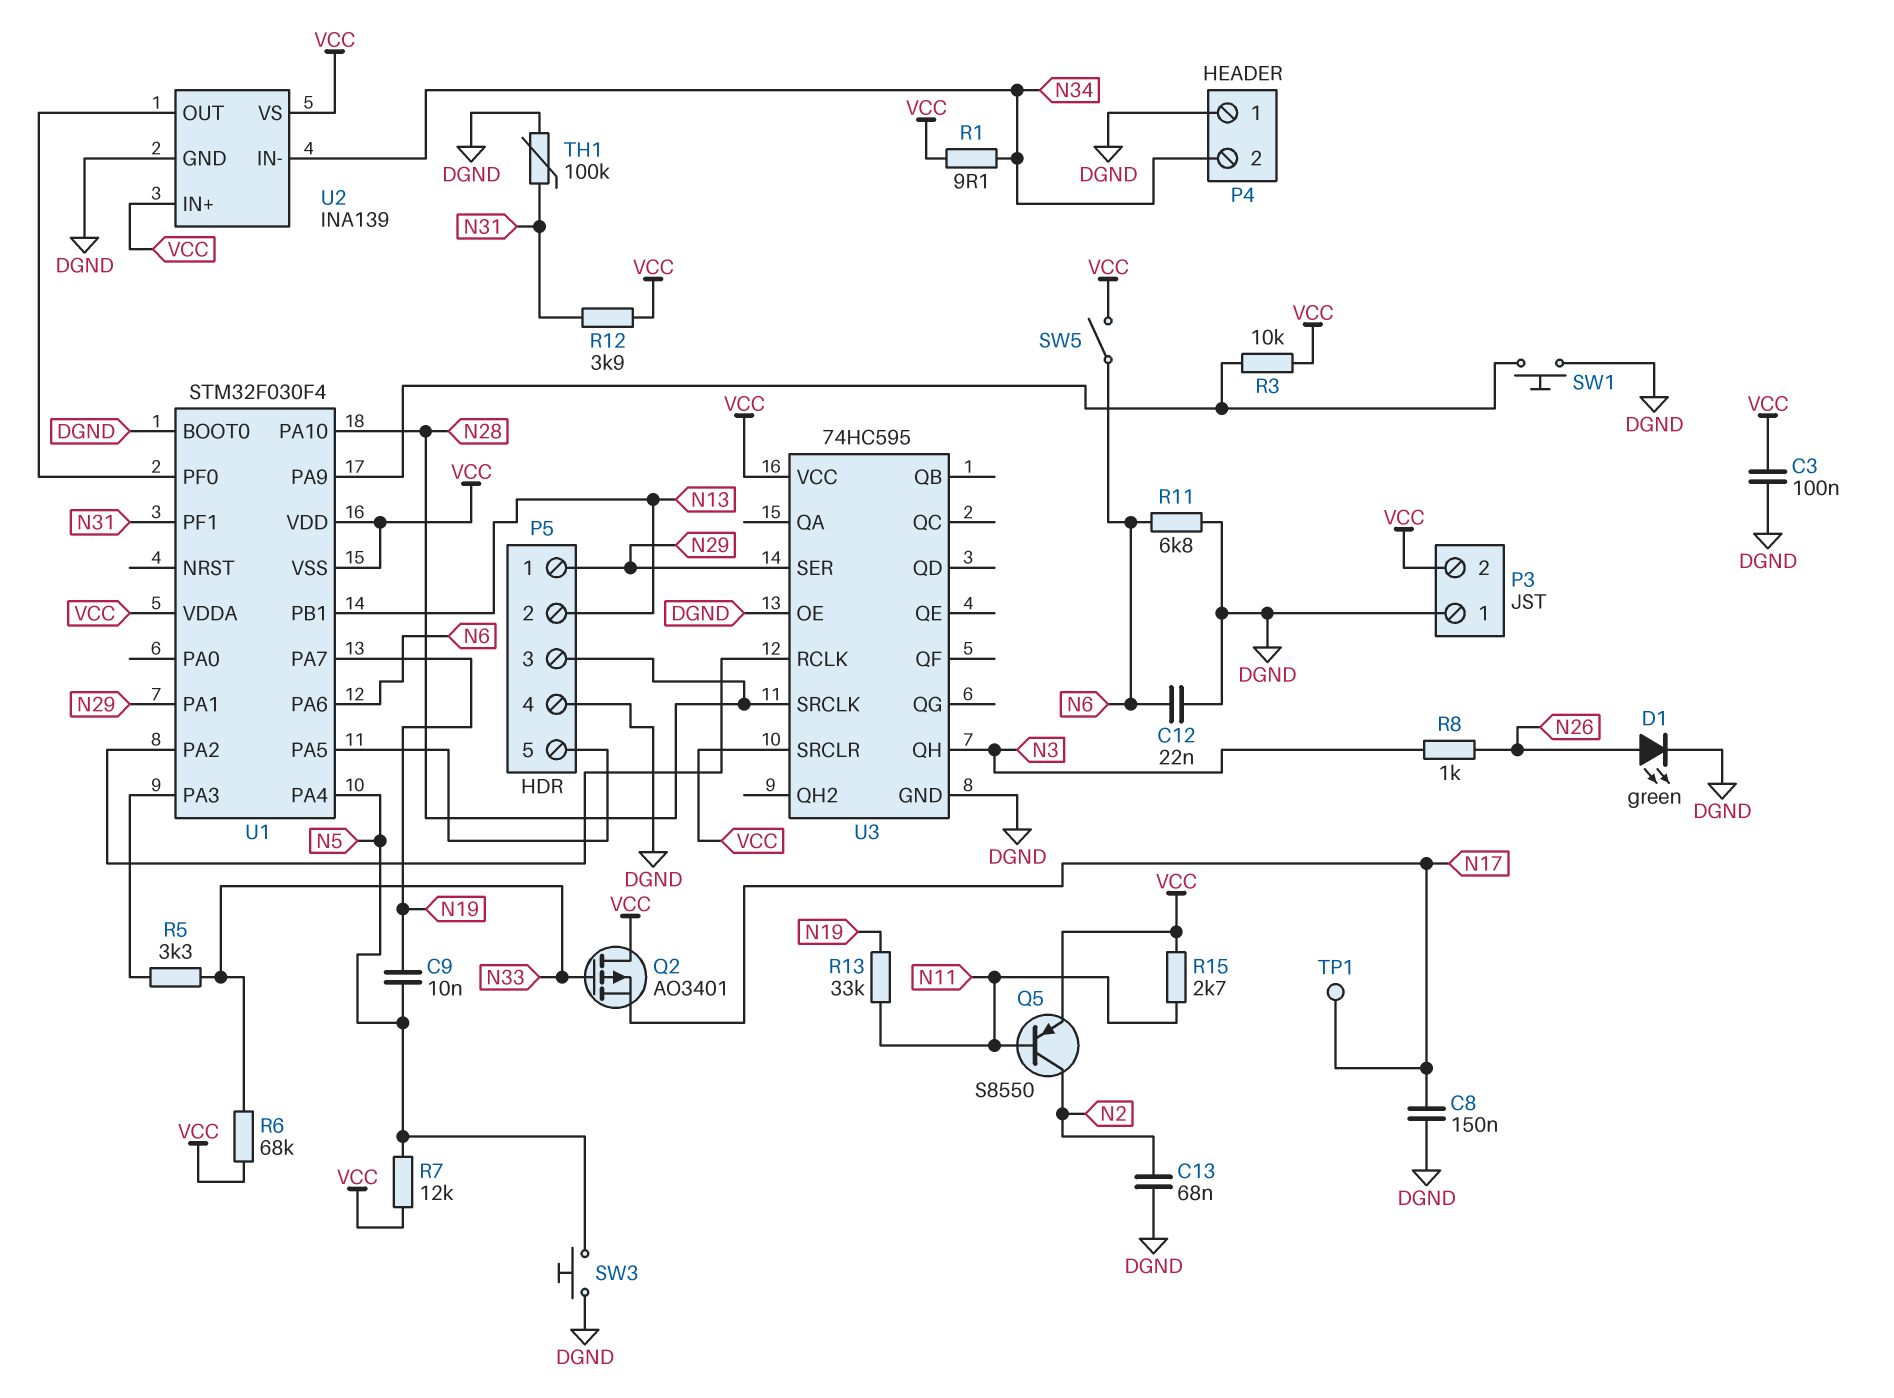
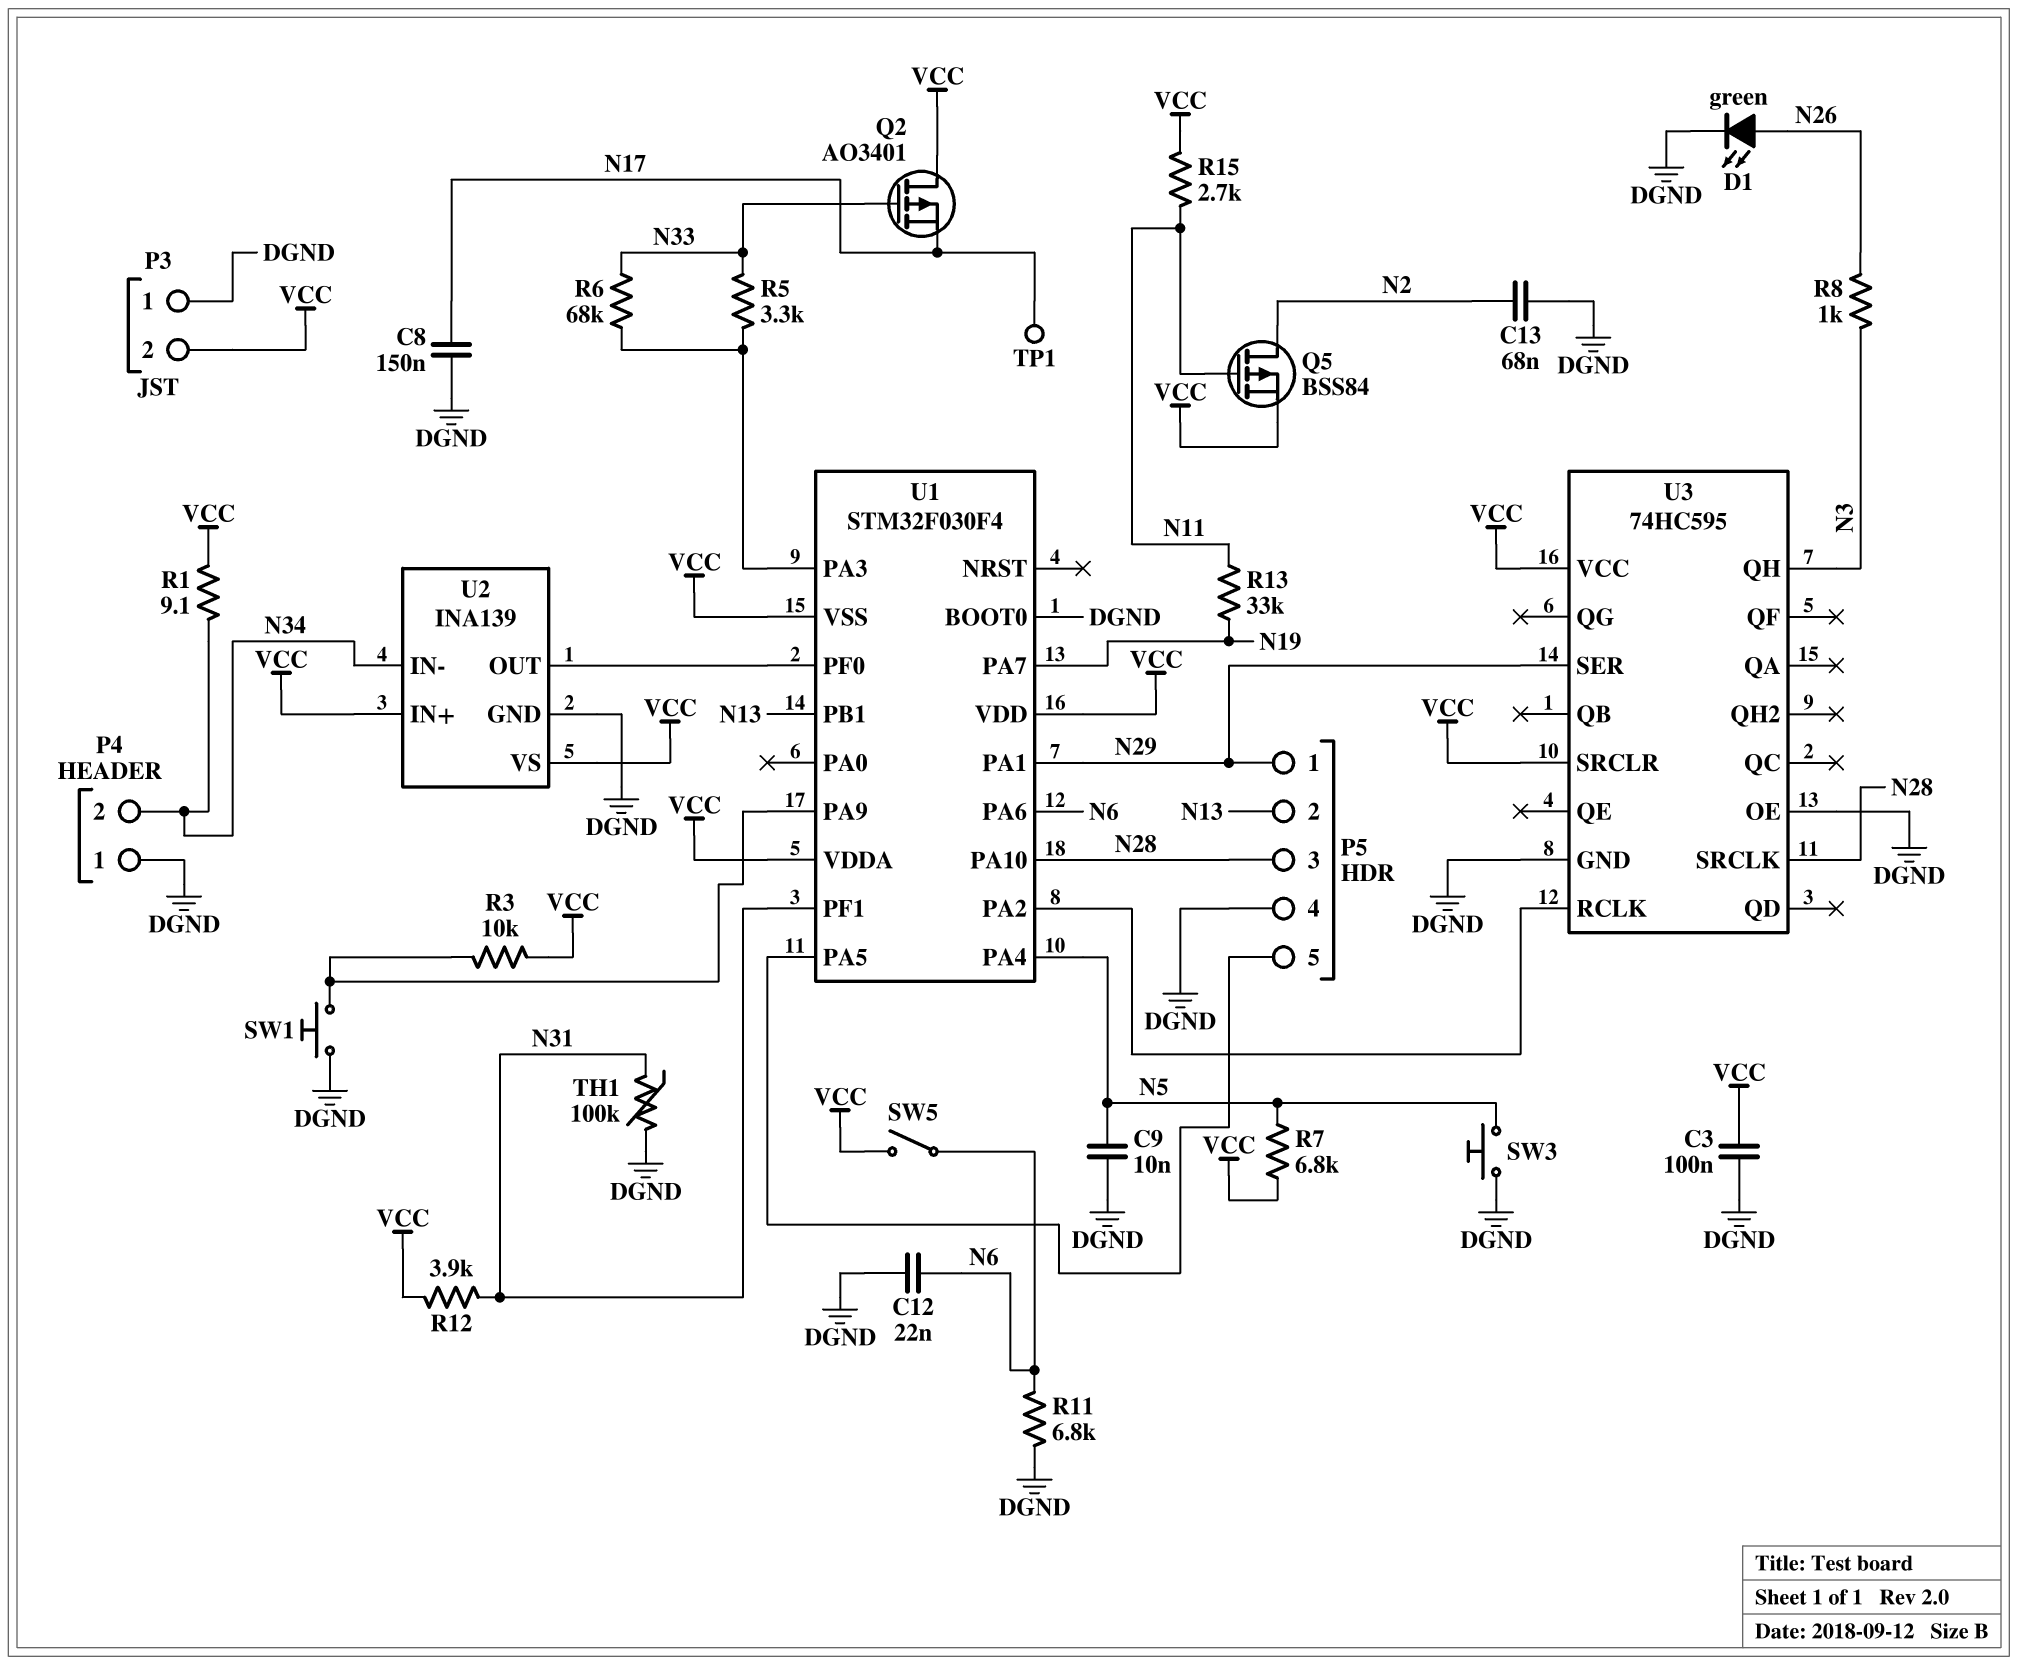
C9: 10nF (N5, N19) -> 10nF (DGND, N5)
Q5: PNP S8550 (B N11, C N2, E VCC) -> PMOS BSS84 (G N11, D N2, S VCC)
R6: 68k (N33, VCC) -> 68k (N33, U1/PA3)
R7: 12k (N5, VCC) -> 6.8k (N5, VCC)

